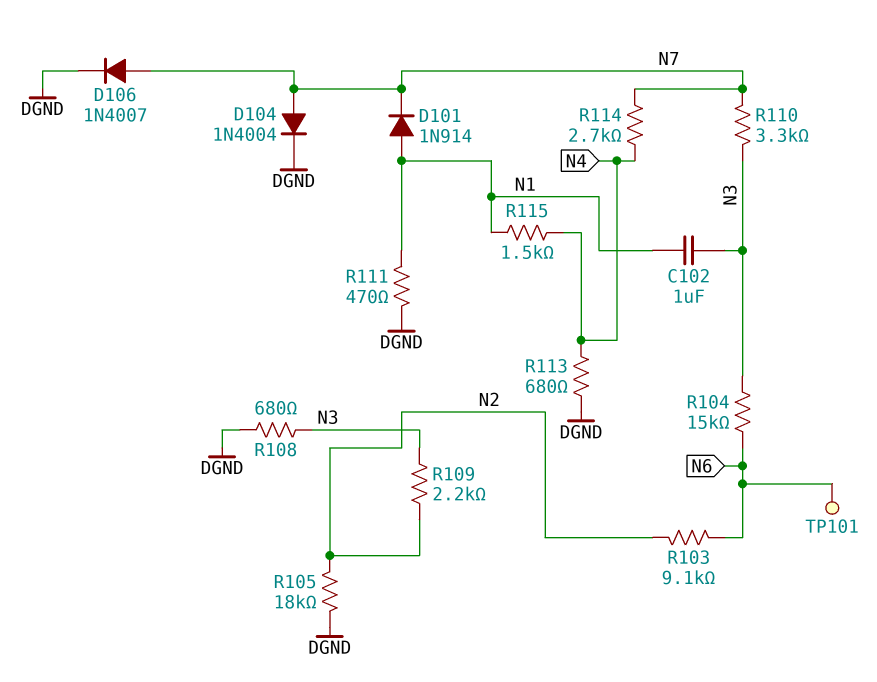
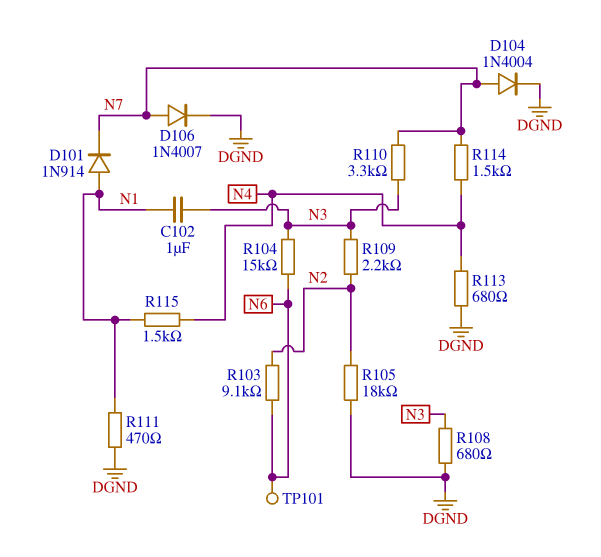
R114: 2.7k (N4, N7) -> 1.5k (N4, N7)

